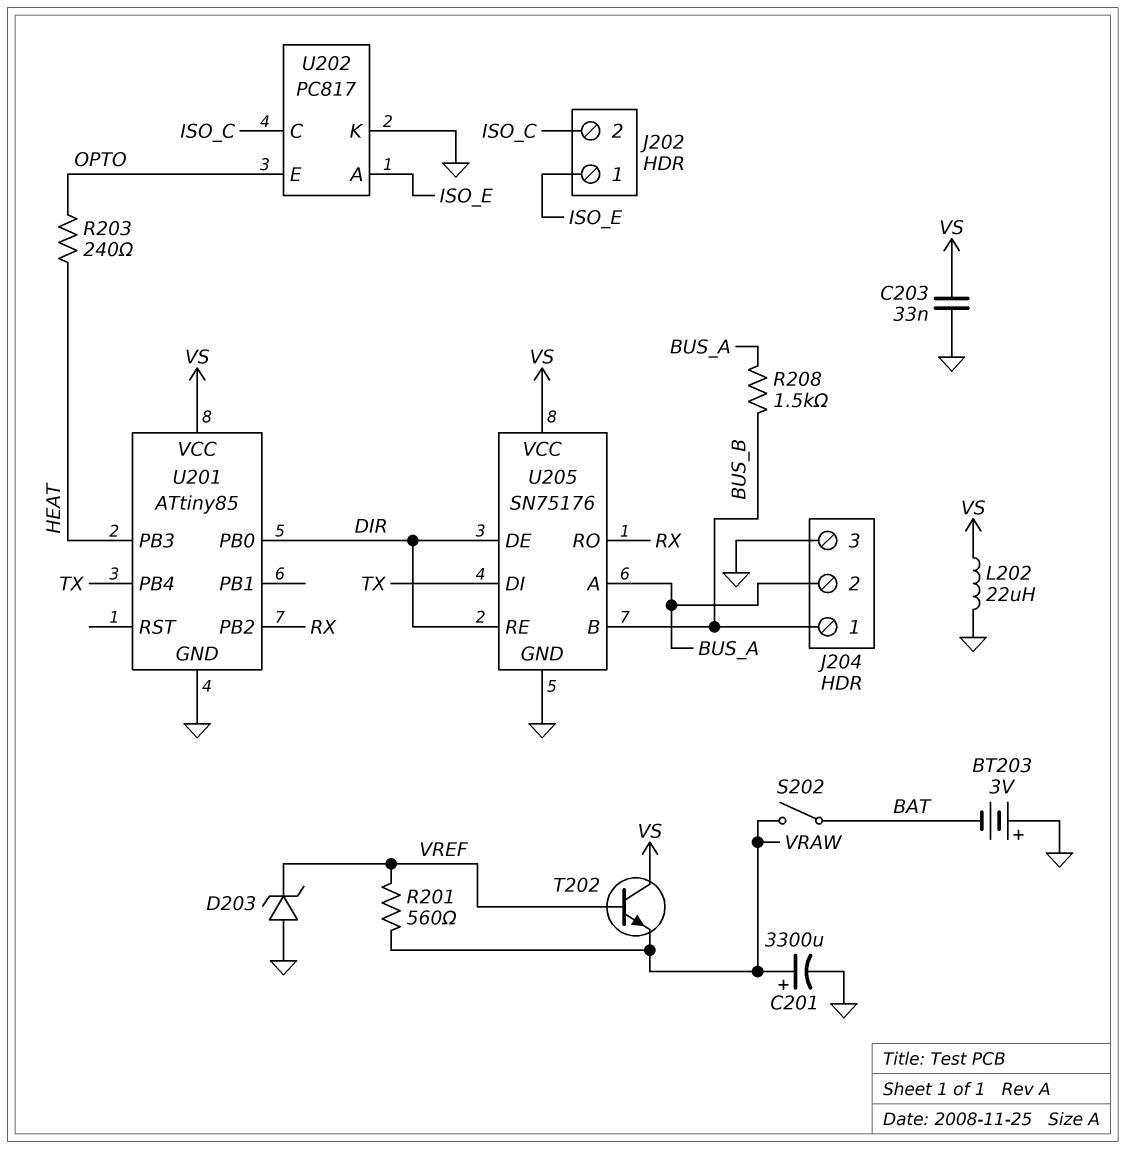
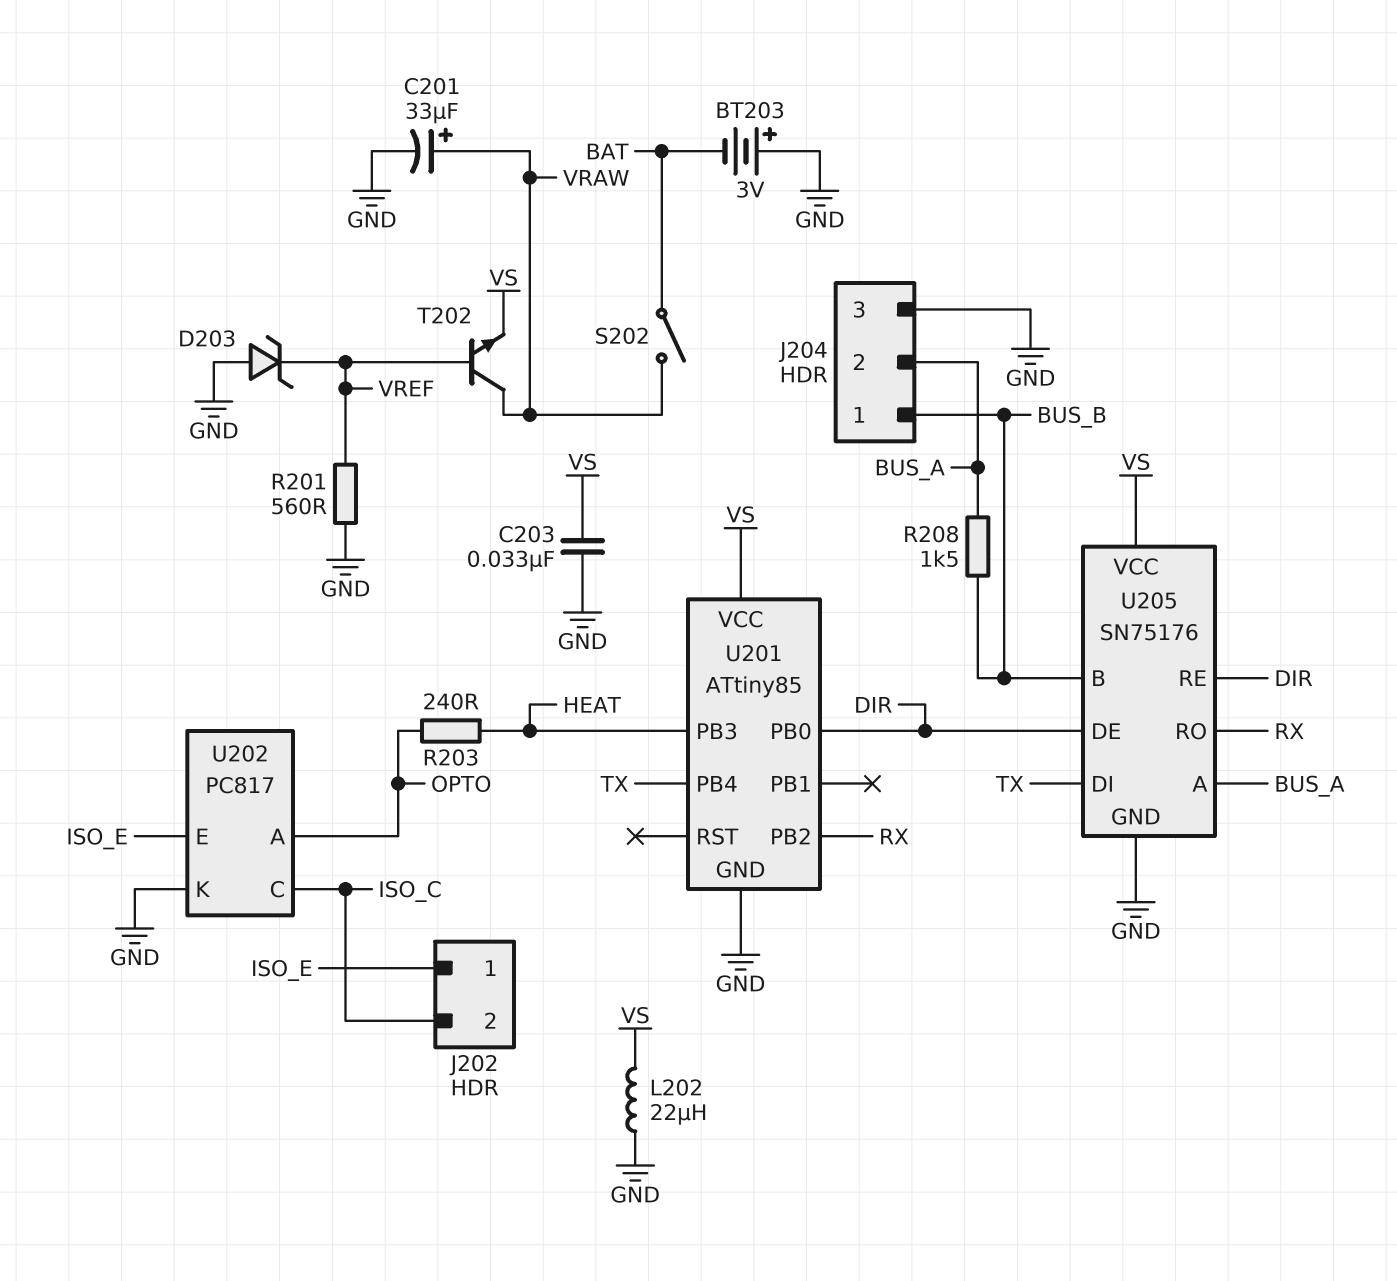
C201: 3300uF (plus VRAW, minus GND) -> 33uF (plus VRAW, minus GND)
R201: 560 (VRAW, VREF) -> 560 (GND, VREF)
T202: NPN (B VREF, C VS, E VRAW) -> NPN (B VREF, C VRAW, E VS)
U202 pin A: ISO_E -> OPTO
U202 pin E: OPTO -> ISO_E

